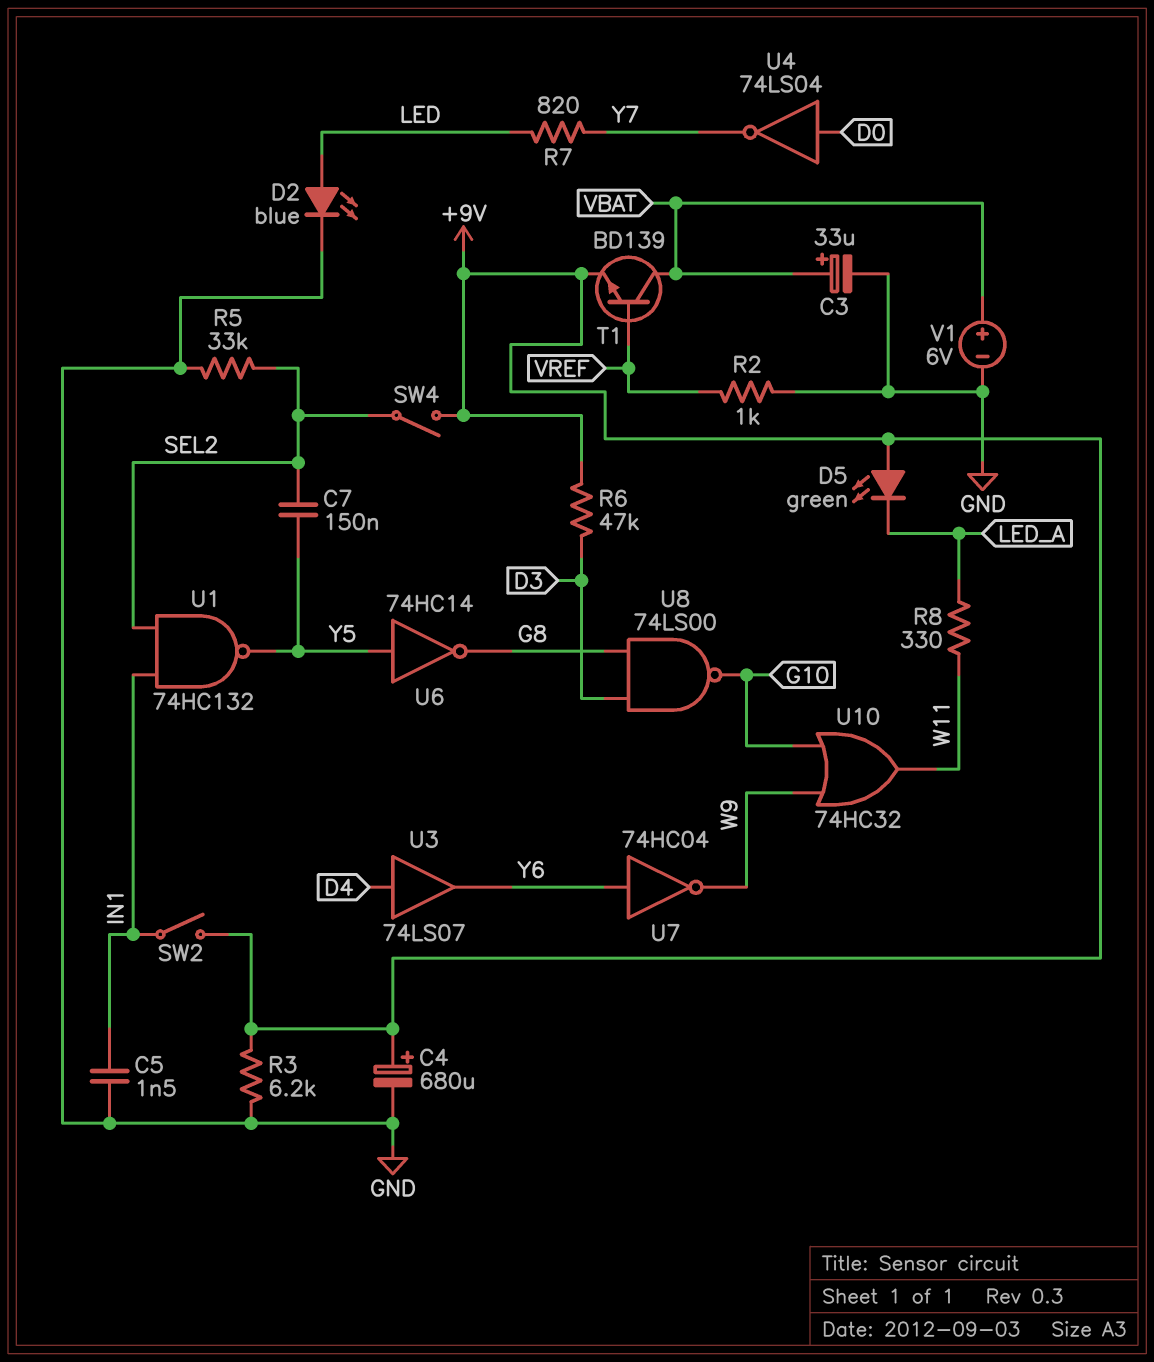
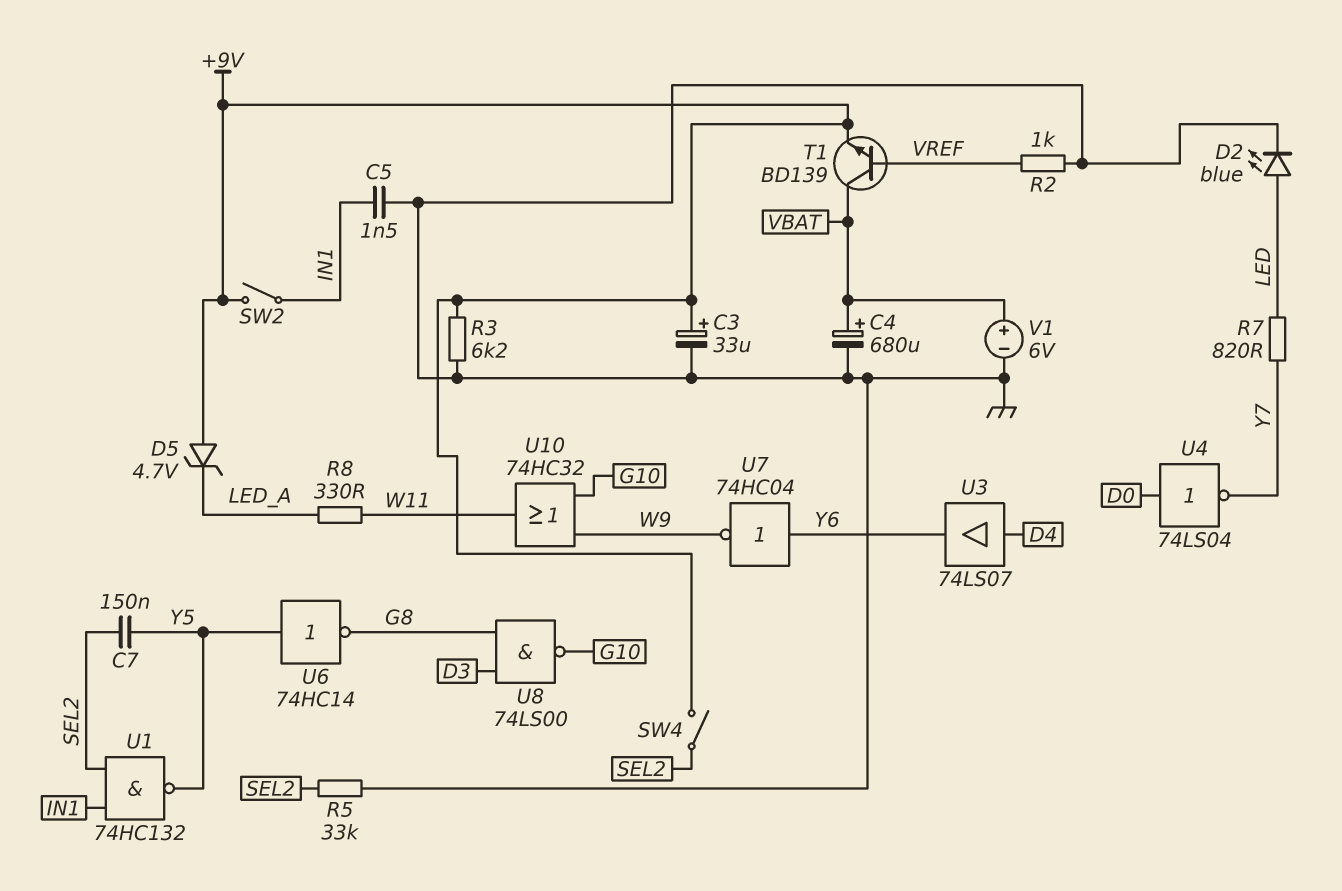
C3: 33uF (plus VBAT, minus GND) -> 33uF (plus +9V, minus GND)
C4: 680uF (plus +9V, minus GND) -> 680uF (plus VBAT, minus GND)
D5: LED green (A +9V, K LED_A) -> zener 4.7V (A +9V, K LED_A)
R6: 47k (+9V, D3) -> none

